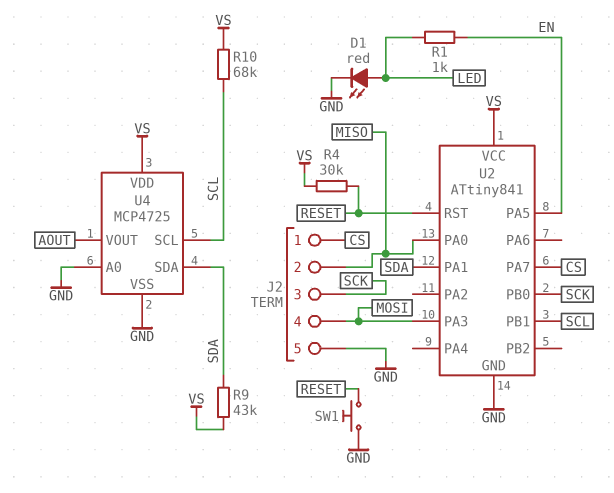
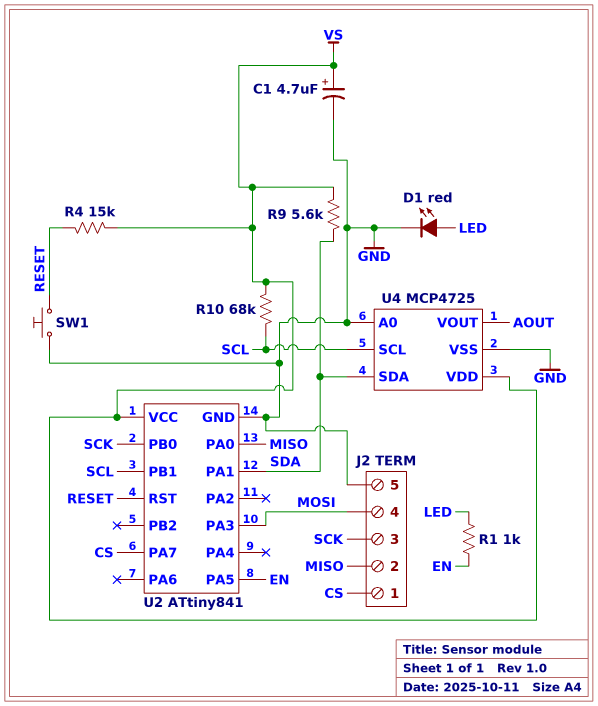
C1: none -> 4.7uF (plus VS, minus GND)
R4: 30k (RESET, VS) -> 15k (RESET, VS)
R9: 43k (SDA, VS) -> 5.6k (SDA, VS)

